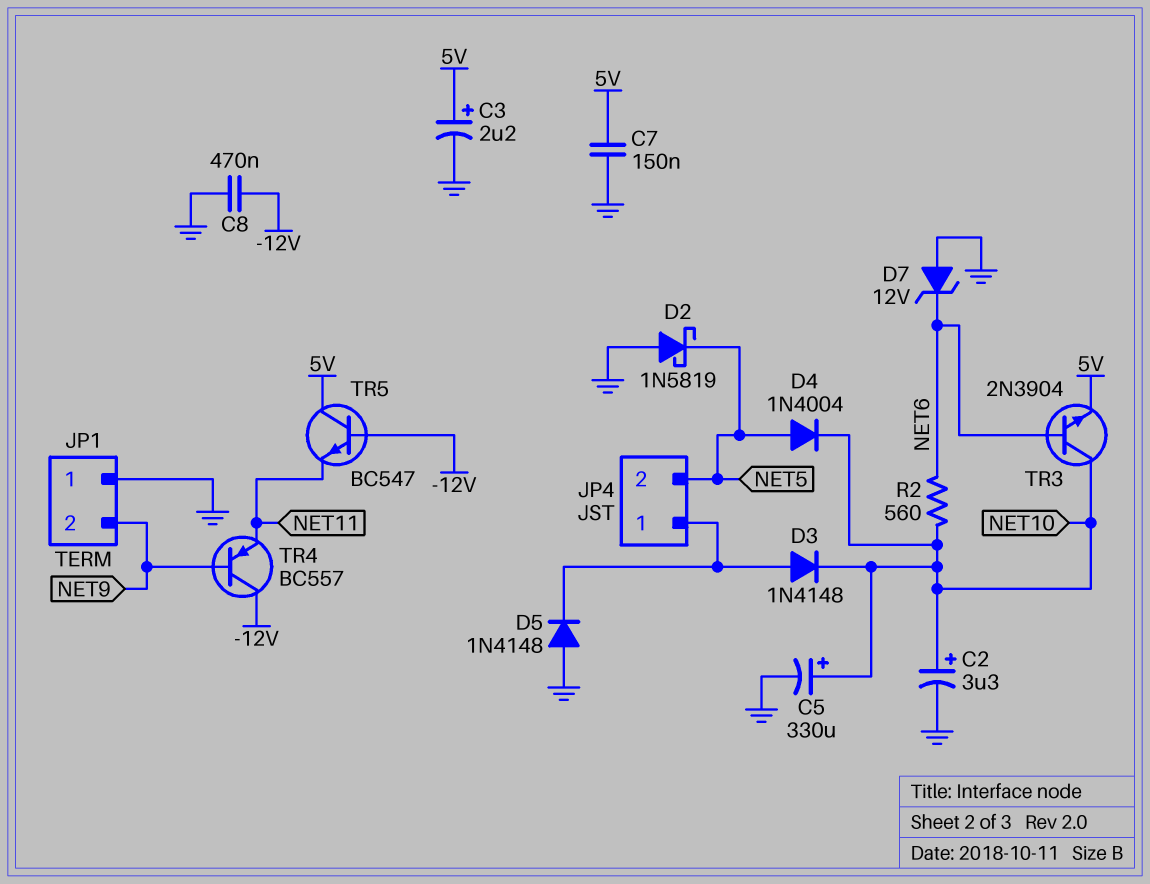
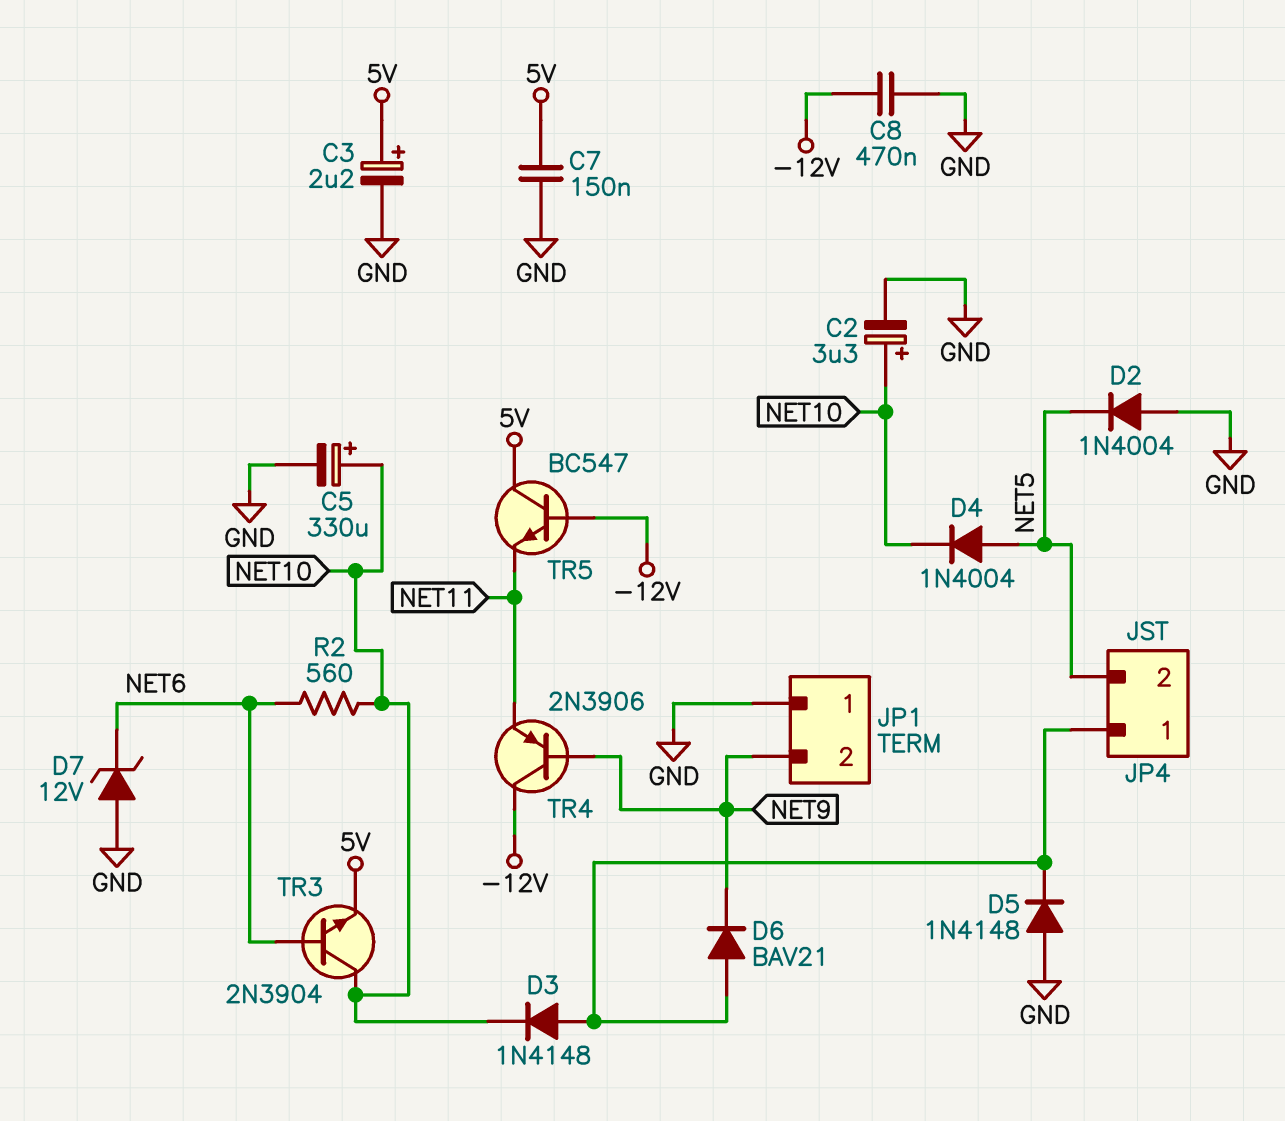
D2: schottky 1N5819 (A GND, K NET5) -> diode 1N4004 (A GND, K NET5)
D6: none -> diode BAV21 (A JP4/1, K NET9)
TR4: PNP BC557 (B NET9, C -12V, E NET11) -> PNP 2N3906 (B NET9, C -12V, E NET11)

